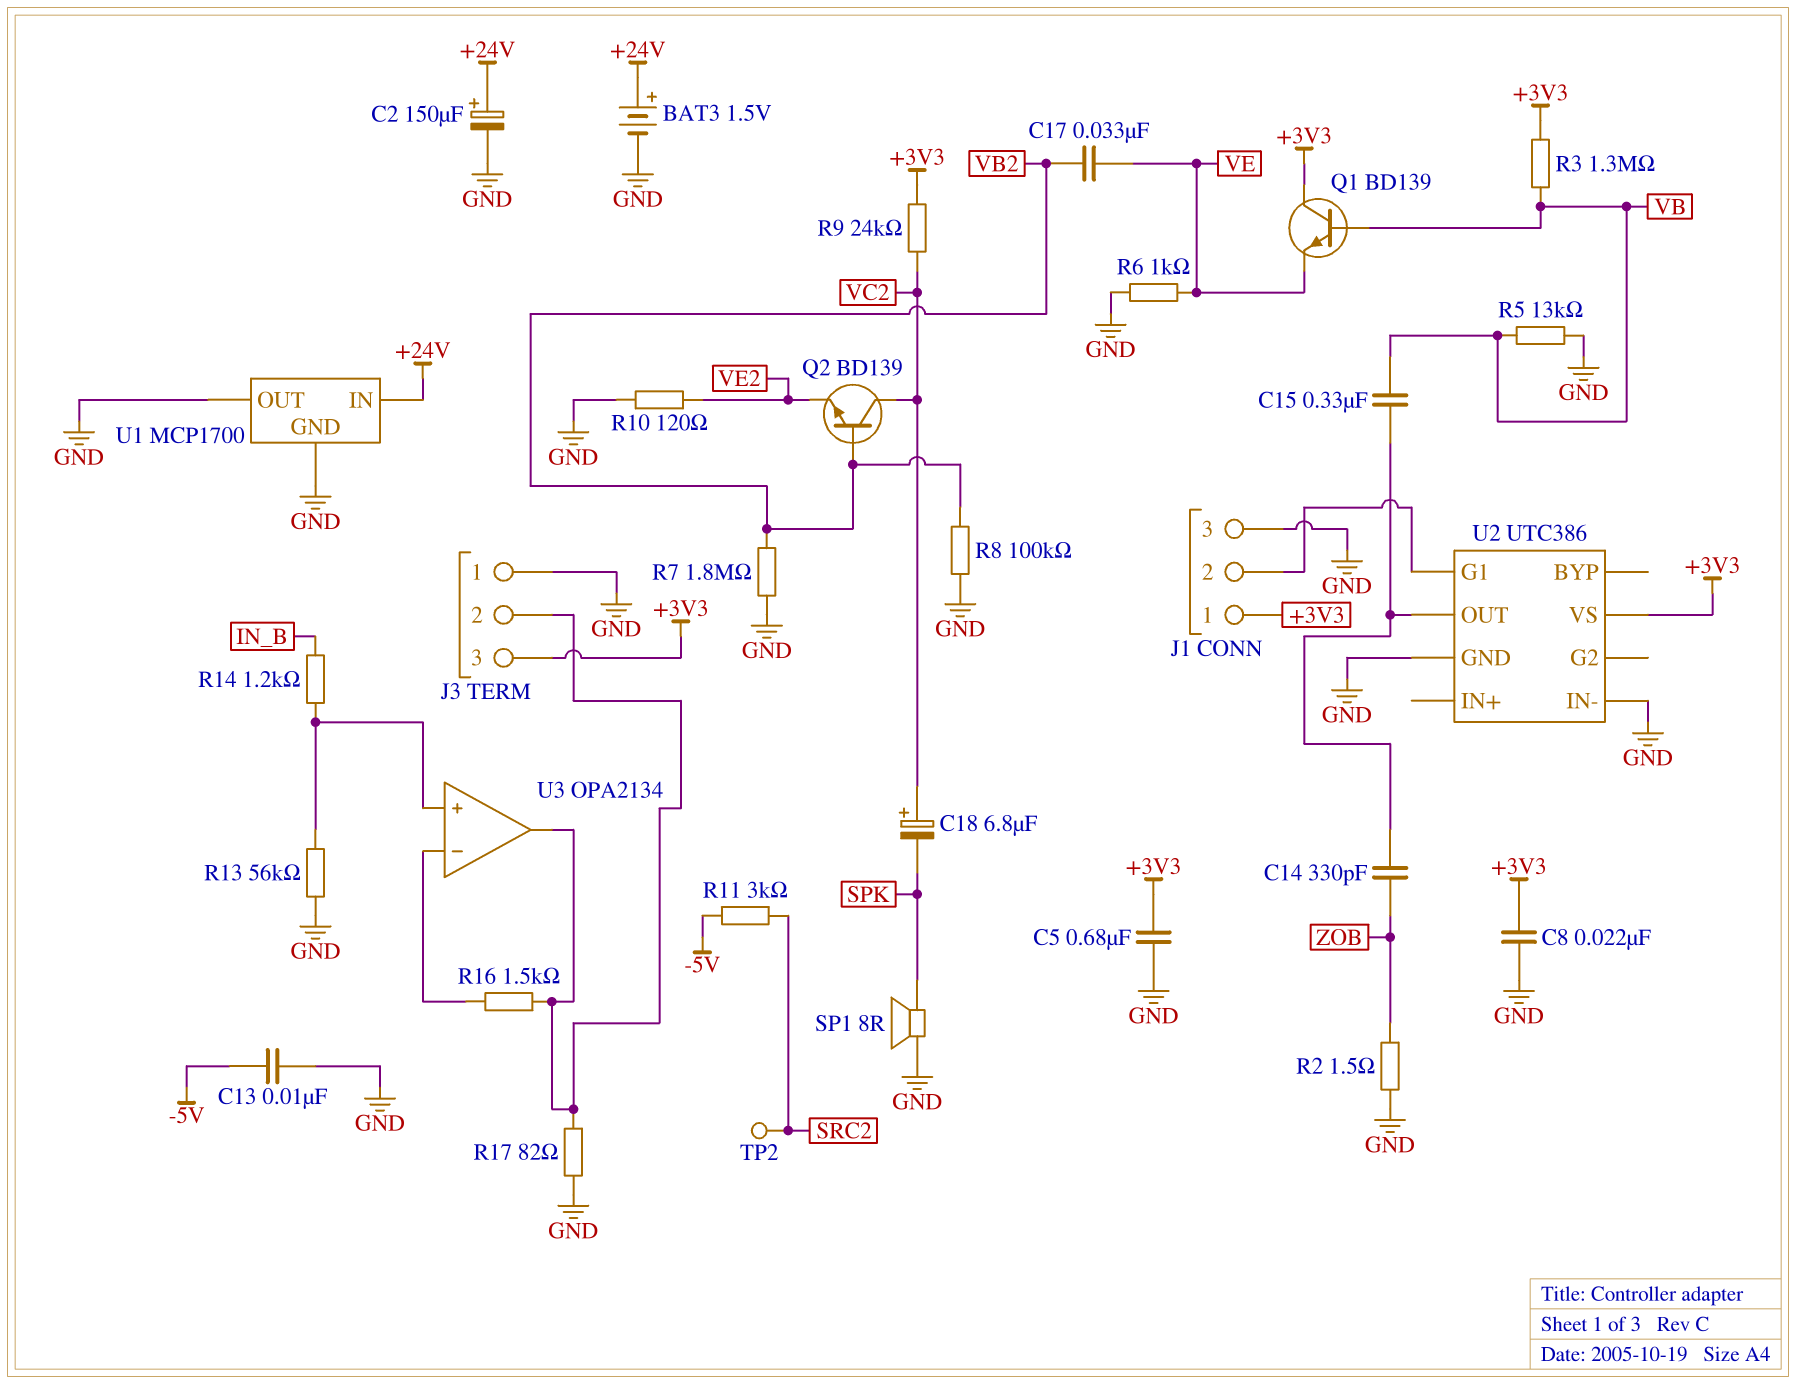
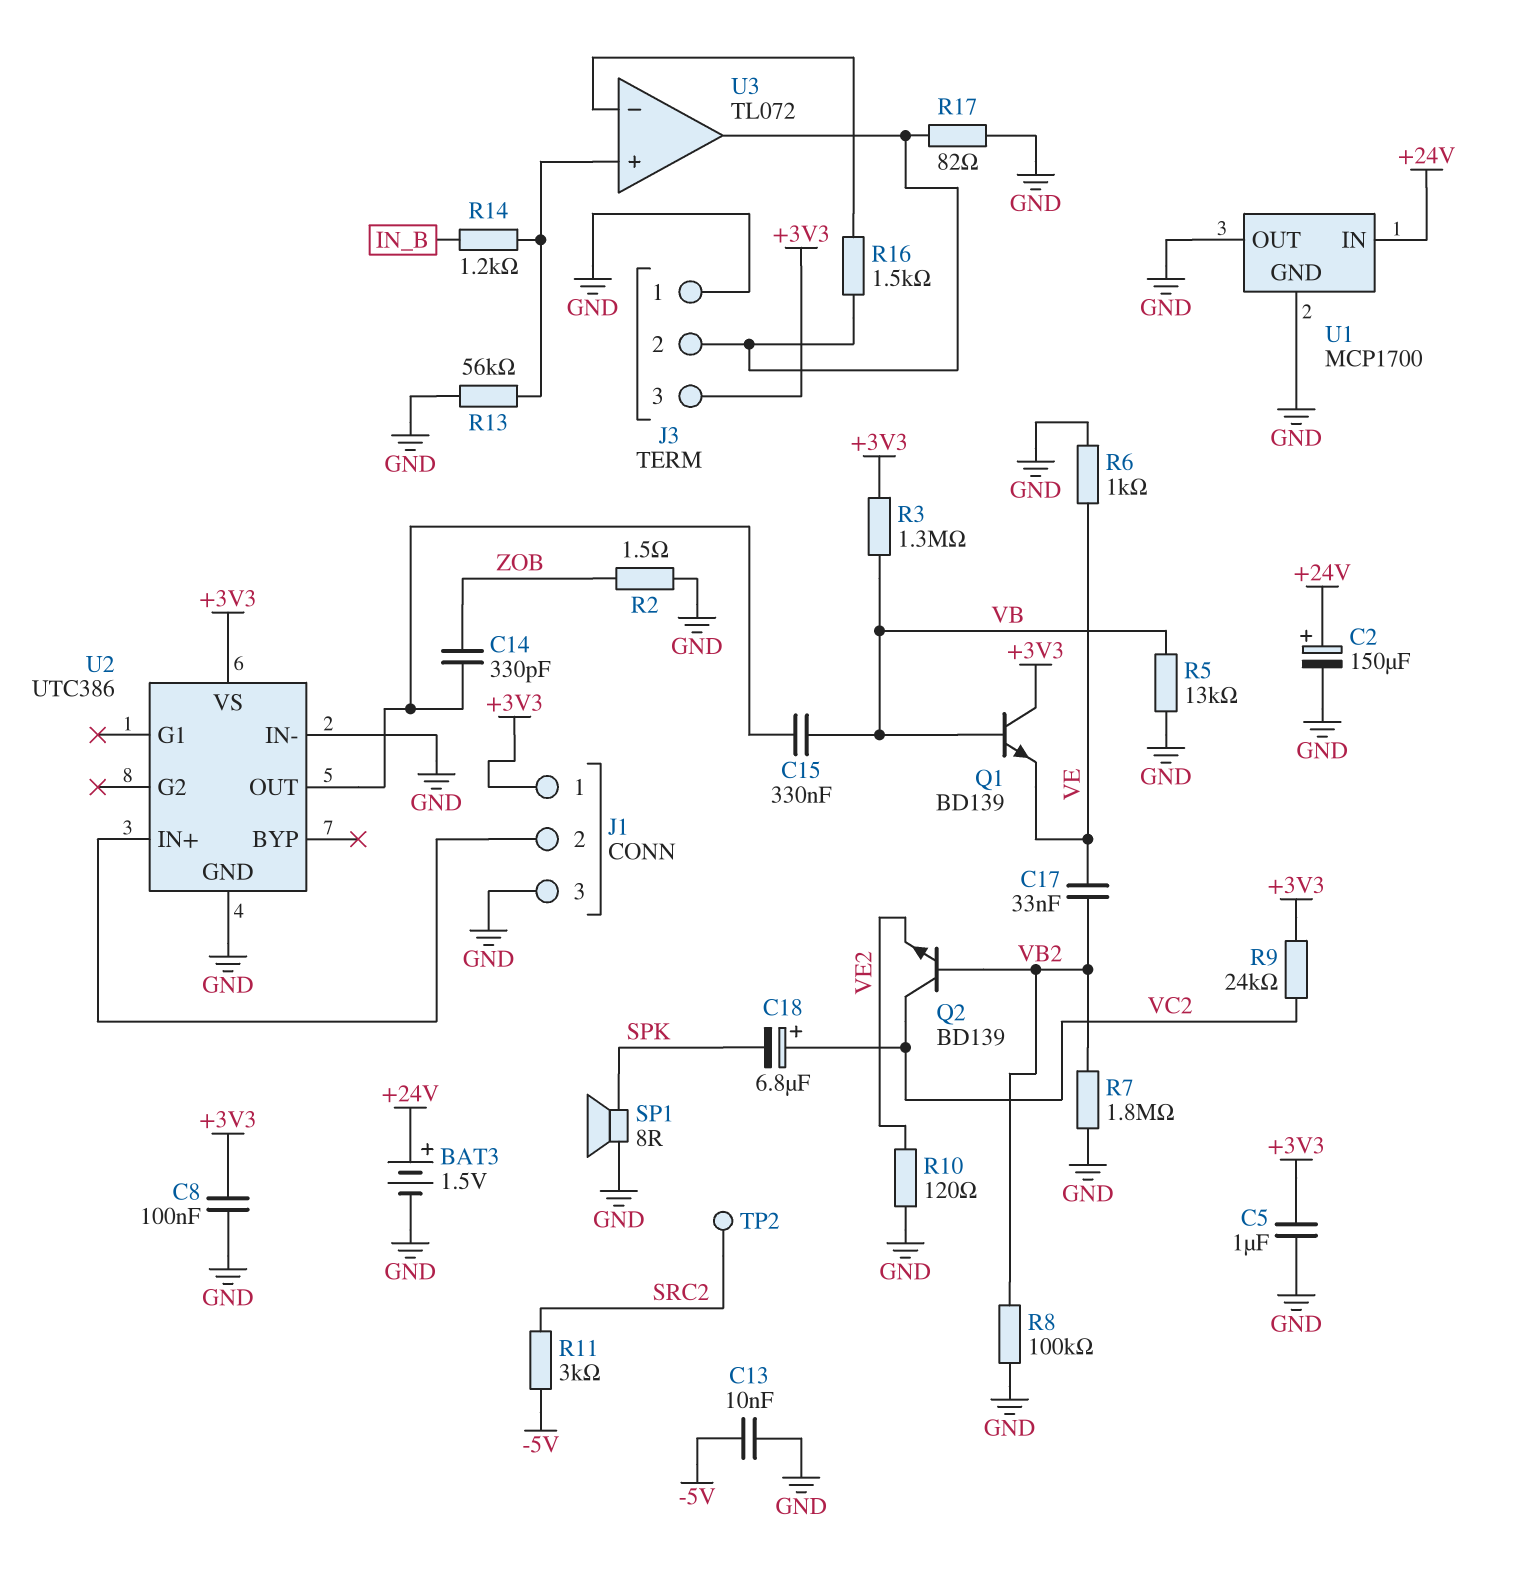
C5: 680nF (+3V3, GND) -> 1uF (+3V3, GND)
C8: 22nF (+3V3, GND) -> 100nF (+3V3, GND)
U2 pin G1: J1/2 -> none
U2 pin IN+: none -> J1/2
U3: OPA2134 -> TL072

